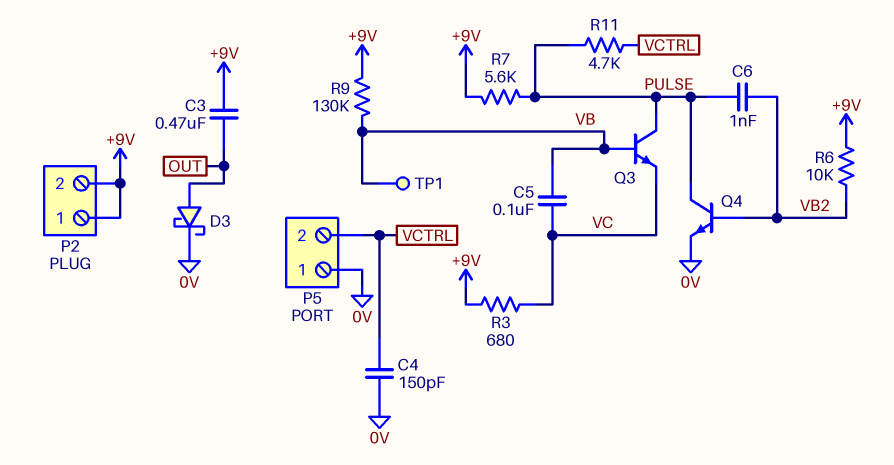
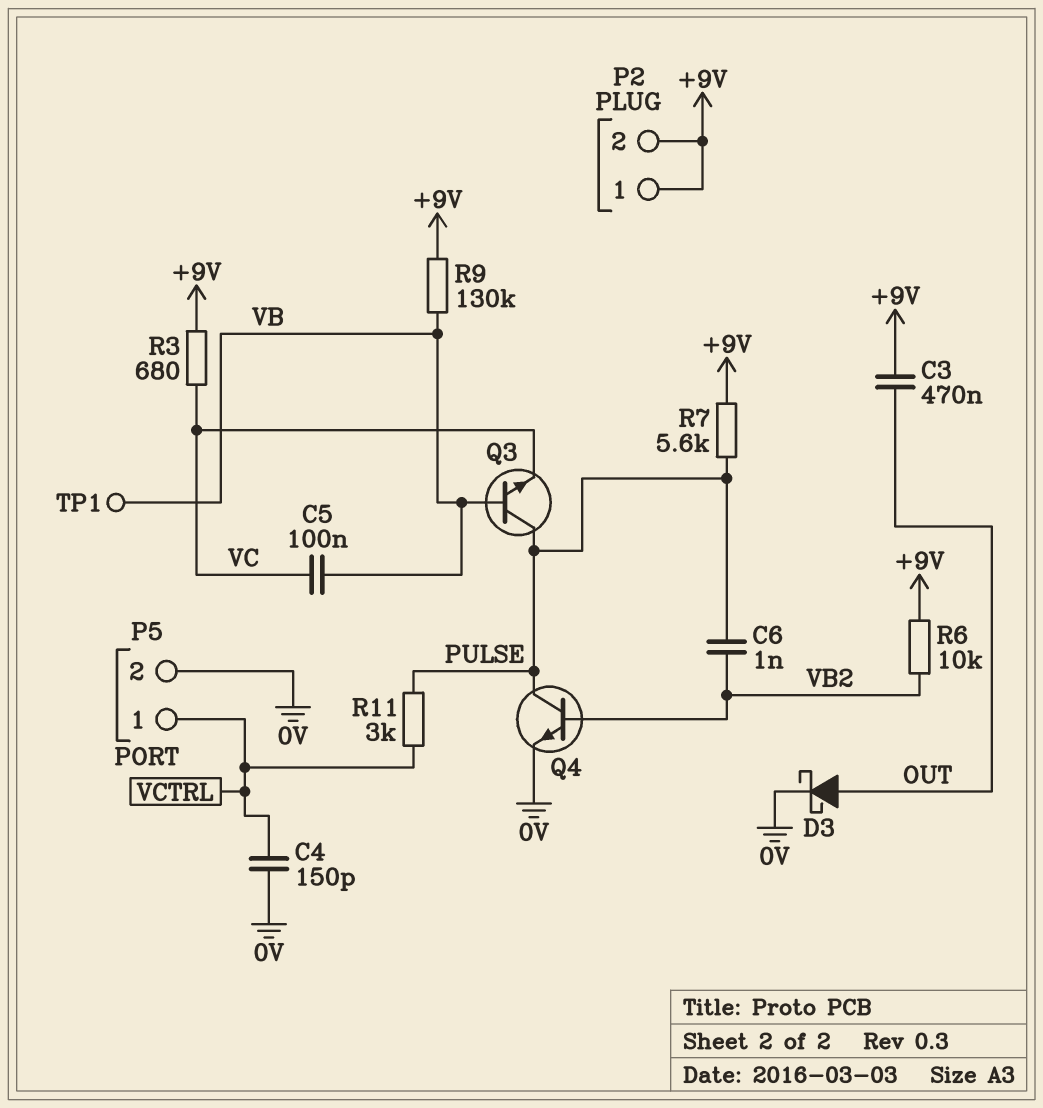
P5 pin 1: 0V -> VCTRL
P5 pin 2: VCTRL -> 0V
R11: 4.7k (PULSE, VCTRL) -> 3k (PULSE, VCTRL)

